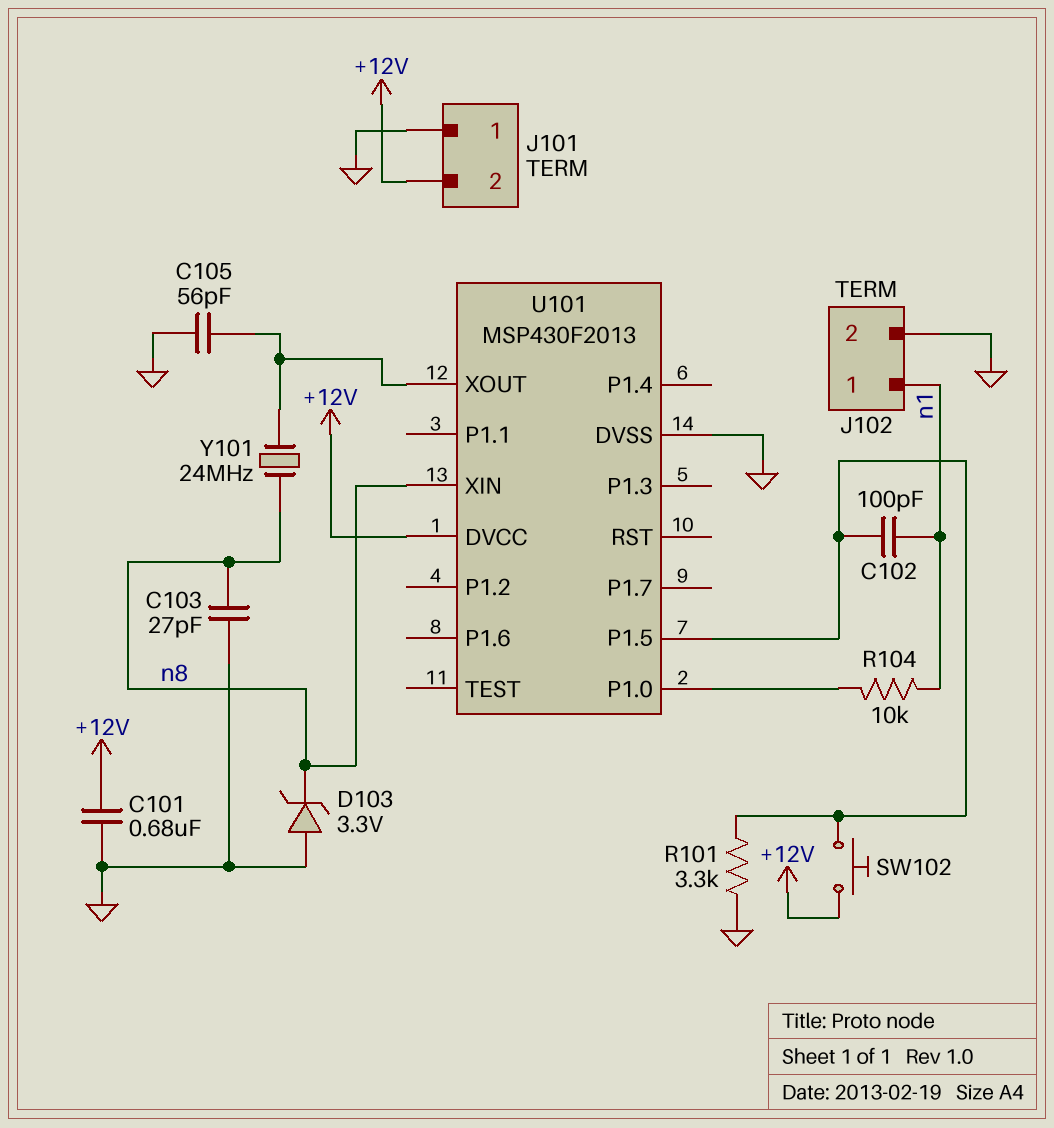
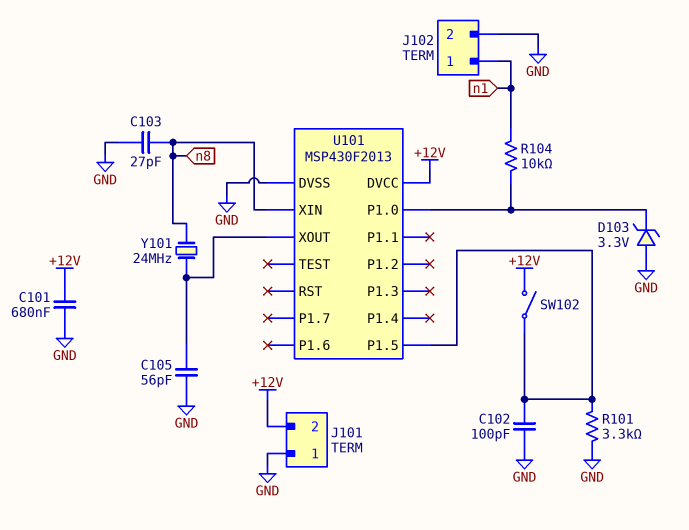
C102: 100pF (U101/P1.5, n1) -> 100pF (GND, U101/P1.5)
D103: zener 3.3V (A GND, K n8) -> zener 3.3V (A GND, K U101/P1.0)
SW102: button (+12V, U101/P1.5) -> switch (+12V, U101/P1.5)

